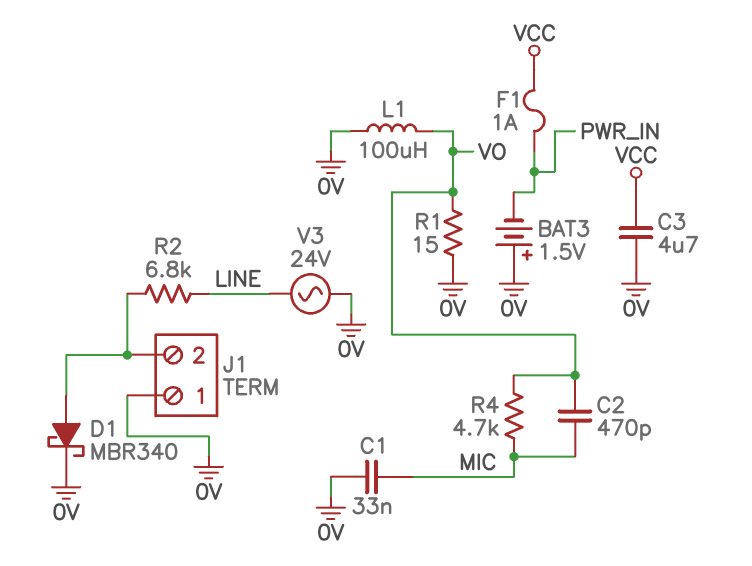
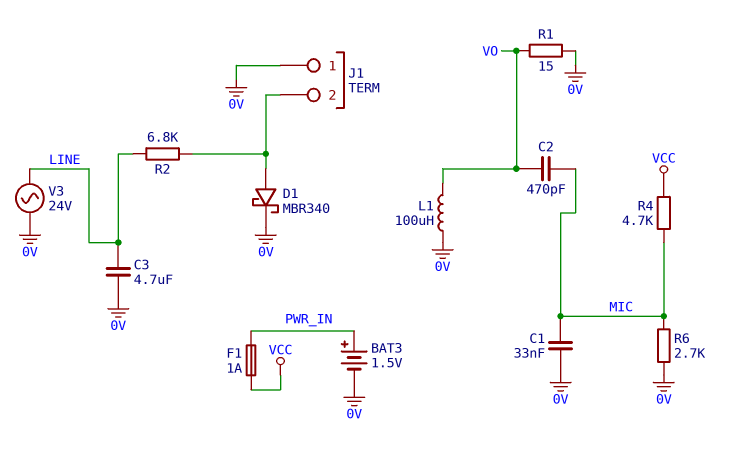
BAT3: 1.5V (plus 0V, minus PWR_IN) -> 1.5V (plus PWR_IN, minus 0V)
C3: 4.7uF (0V, VCC) -> 4.7uF (0V, LINE)
R4: 4.7k (MIC, VO) -> 4.7k (MIC, VCC)
R6: none -> 2.7k (0V, MIC)

